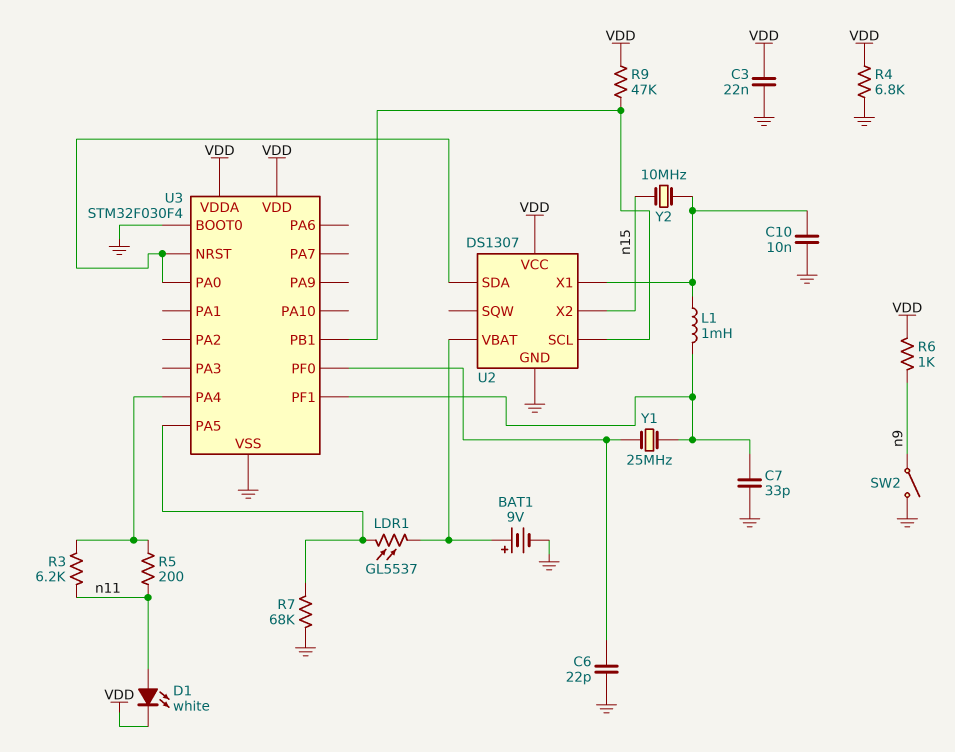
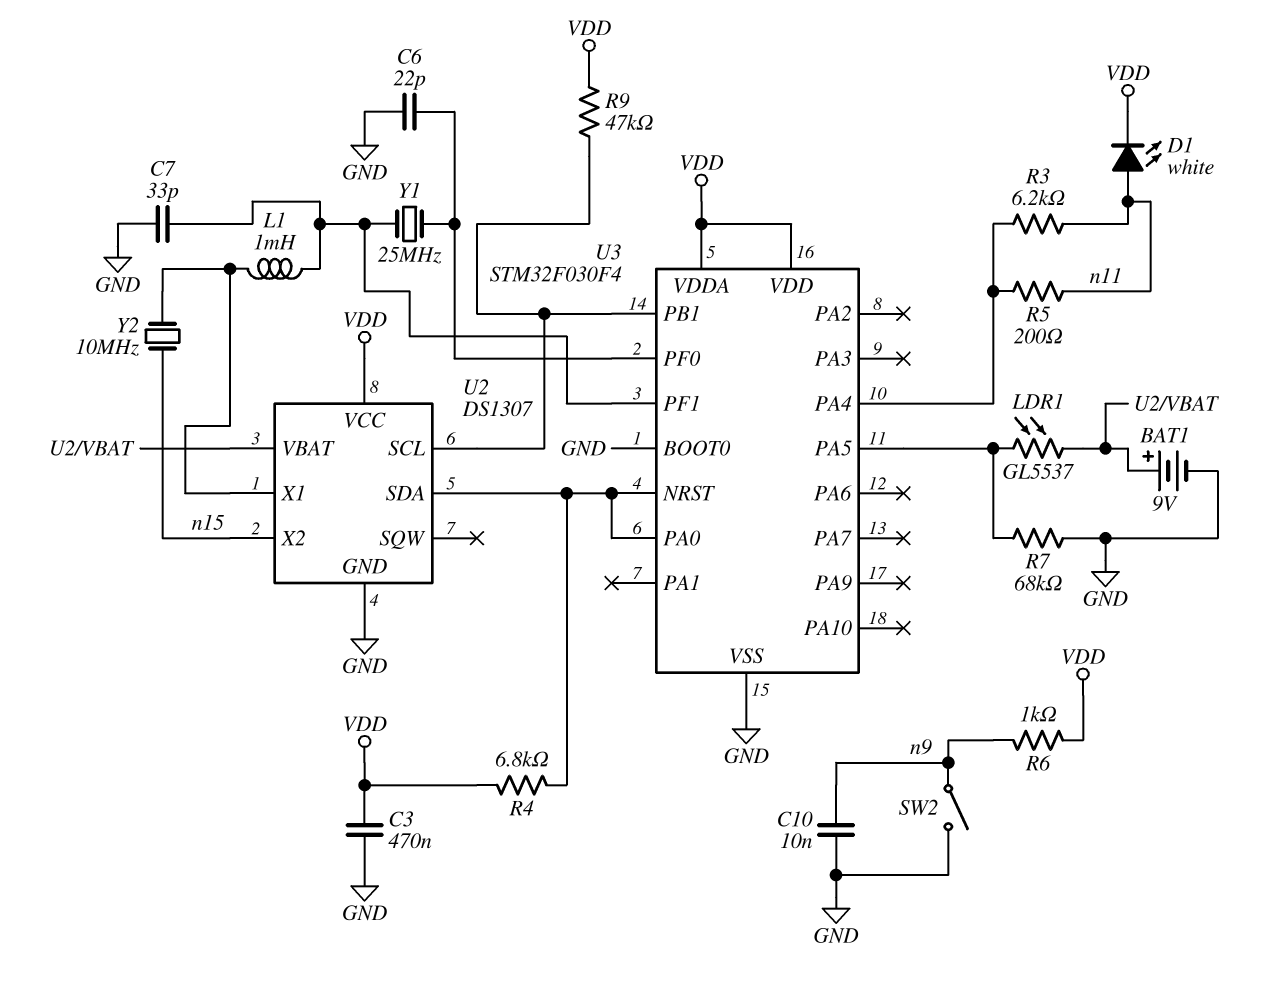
C3: 22nF (GND, VDD) -> 470nF (GND, VDD)
C10: 10nF (GND, U2/X1) -> 10nF (GND, n9)
R4: 6.8k (GND, VDD) -> 6.8k (U2/SDA, VDD)

